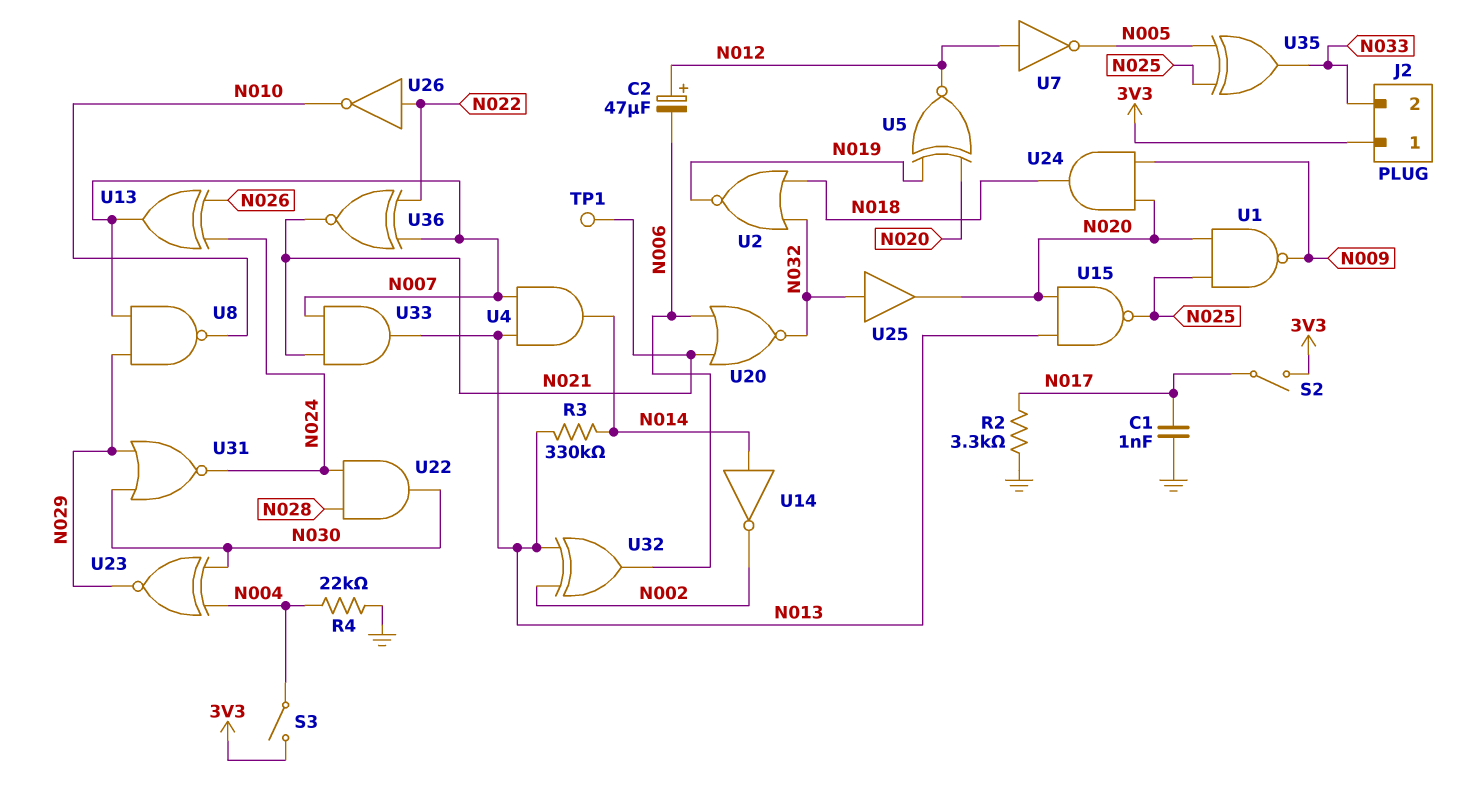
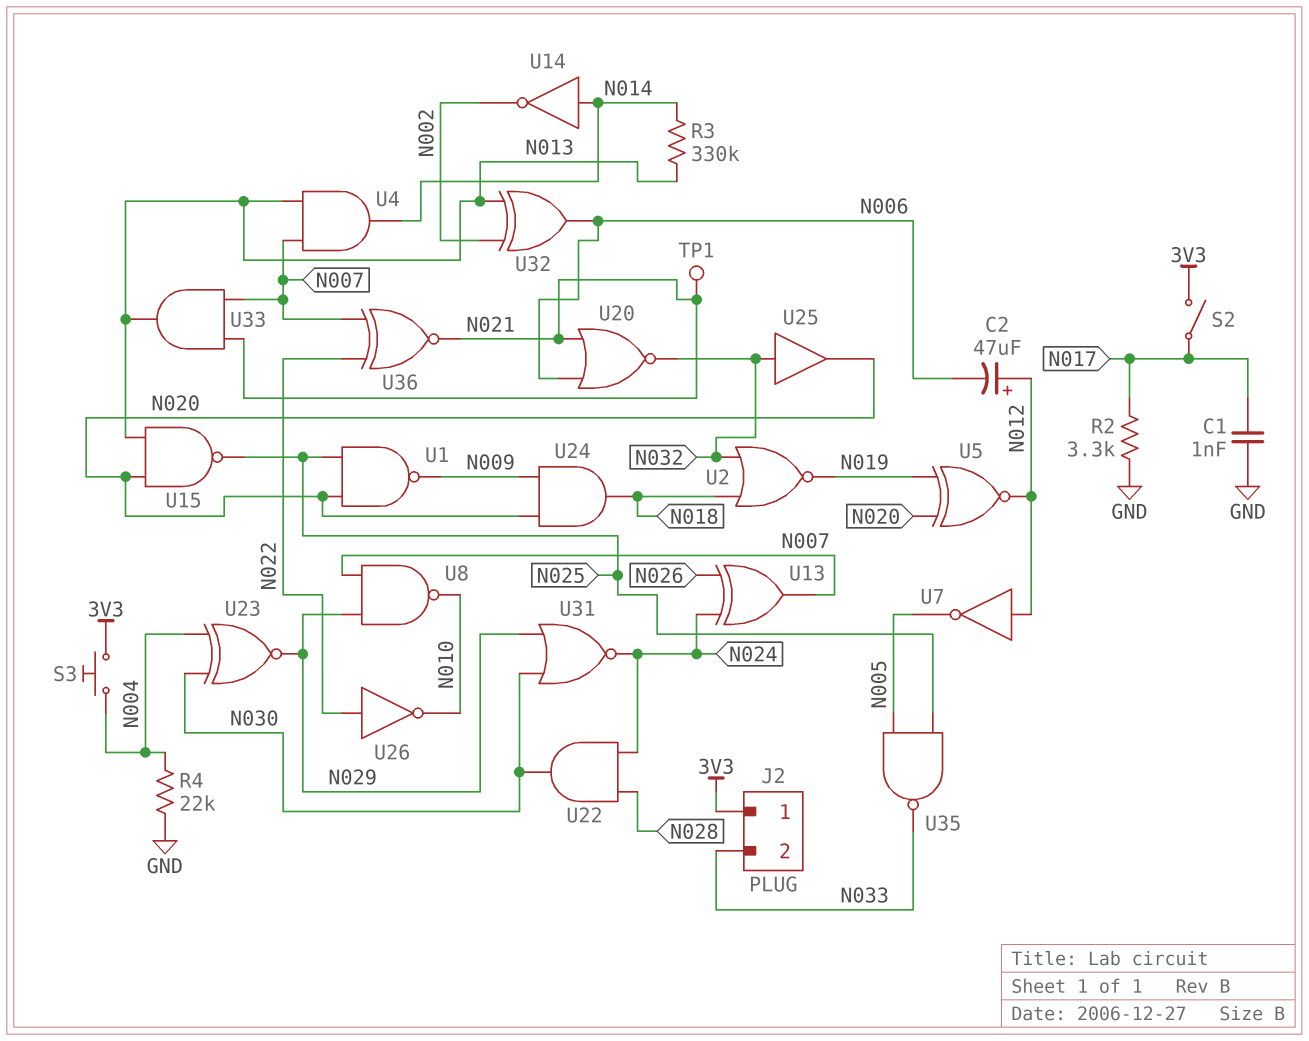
S3: switch (3V3, N004) -> button (3V3, N004)
U35: XOR (in N005, in N025, out N033) -> NAND (in N005, in N025, out N033)

